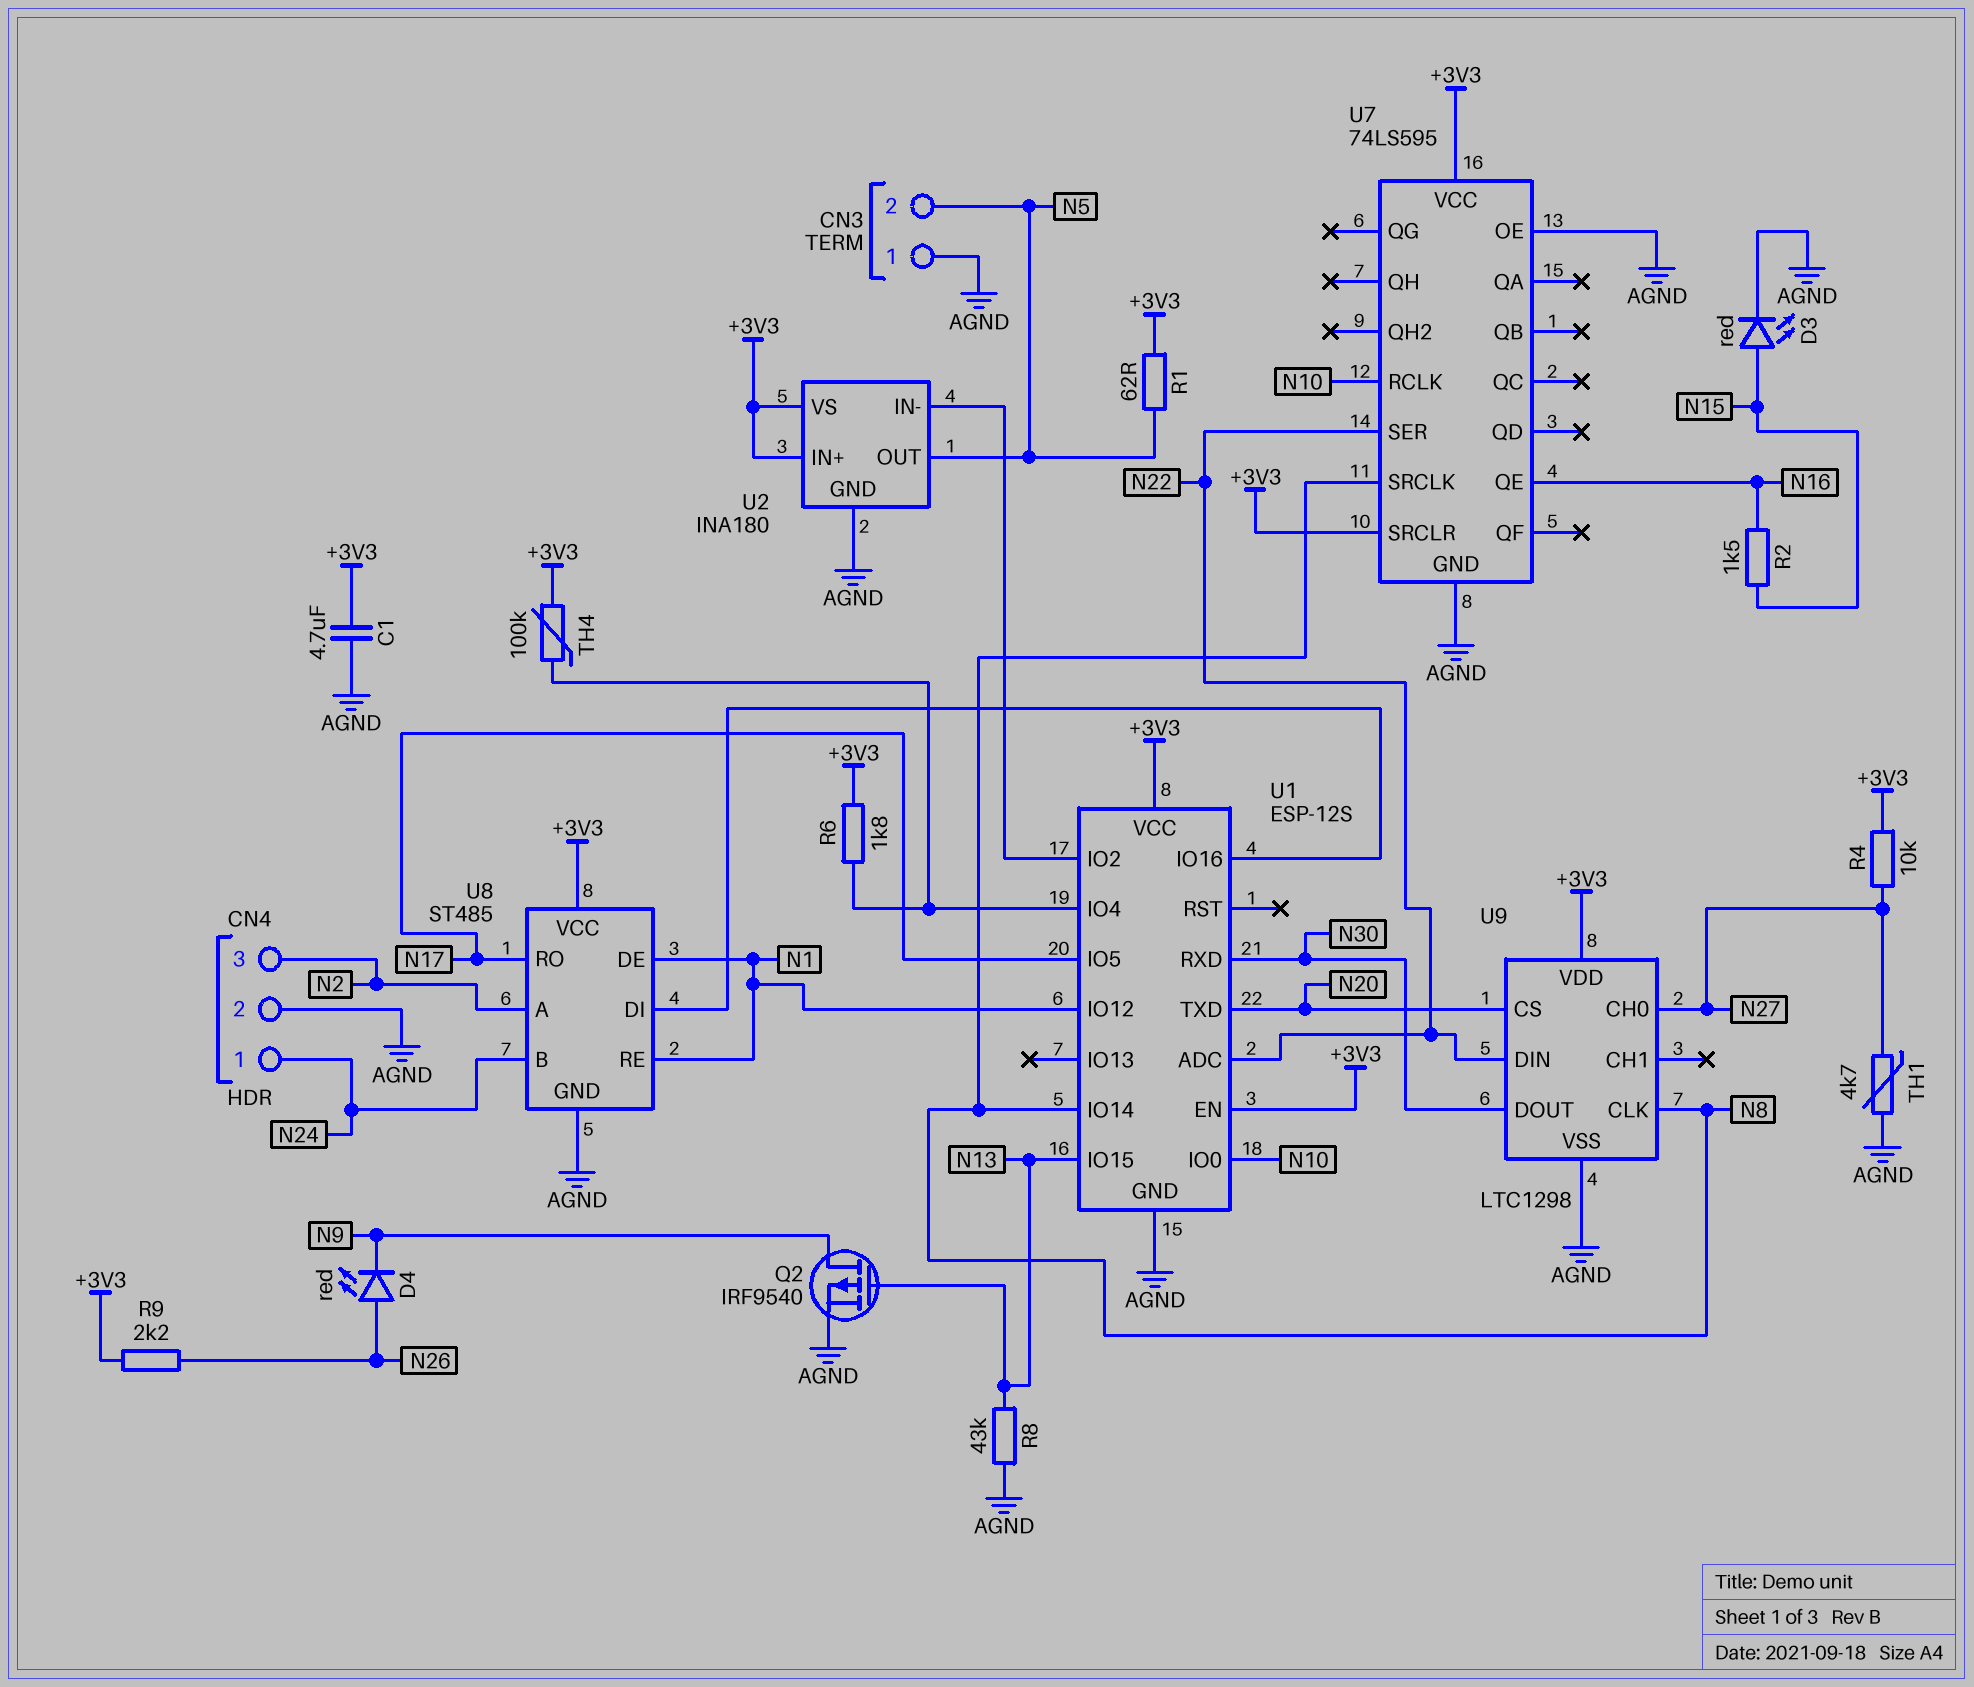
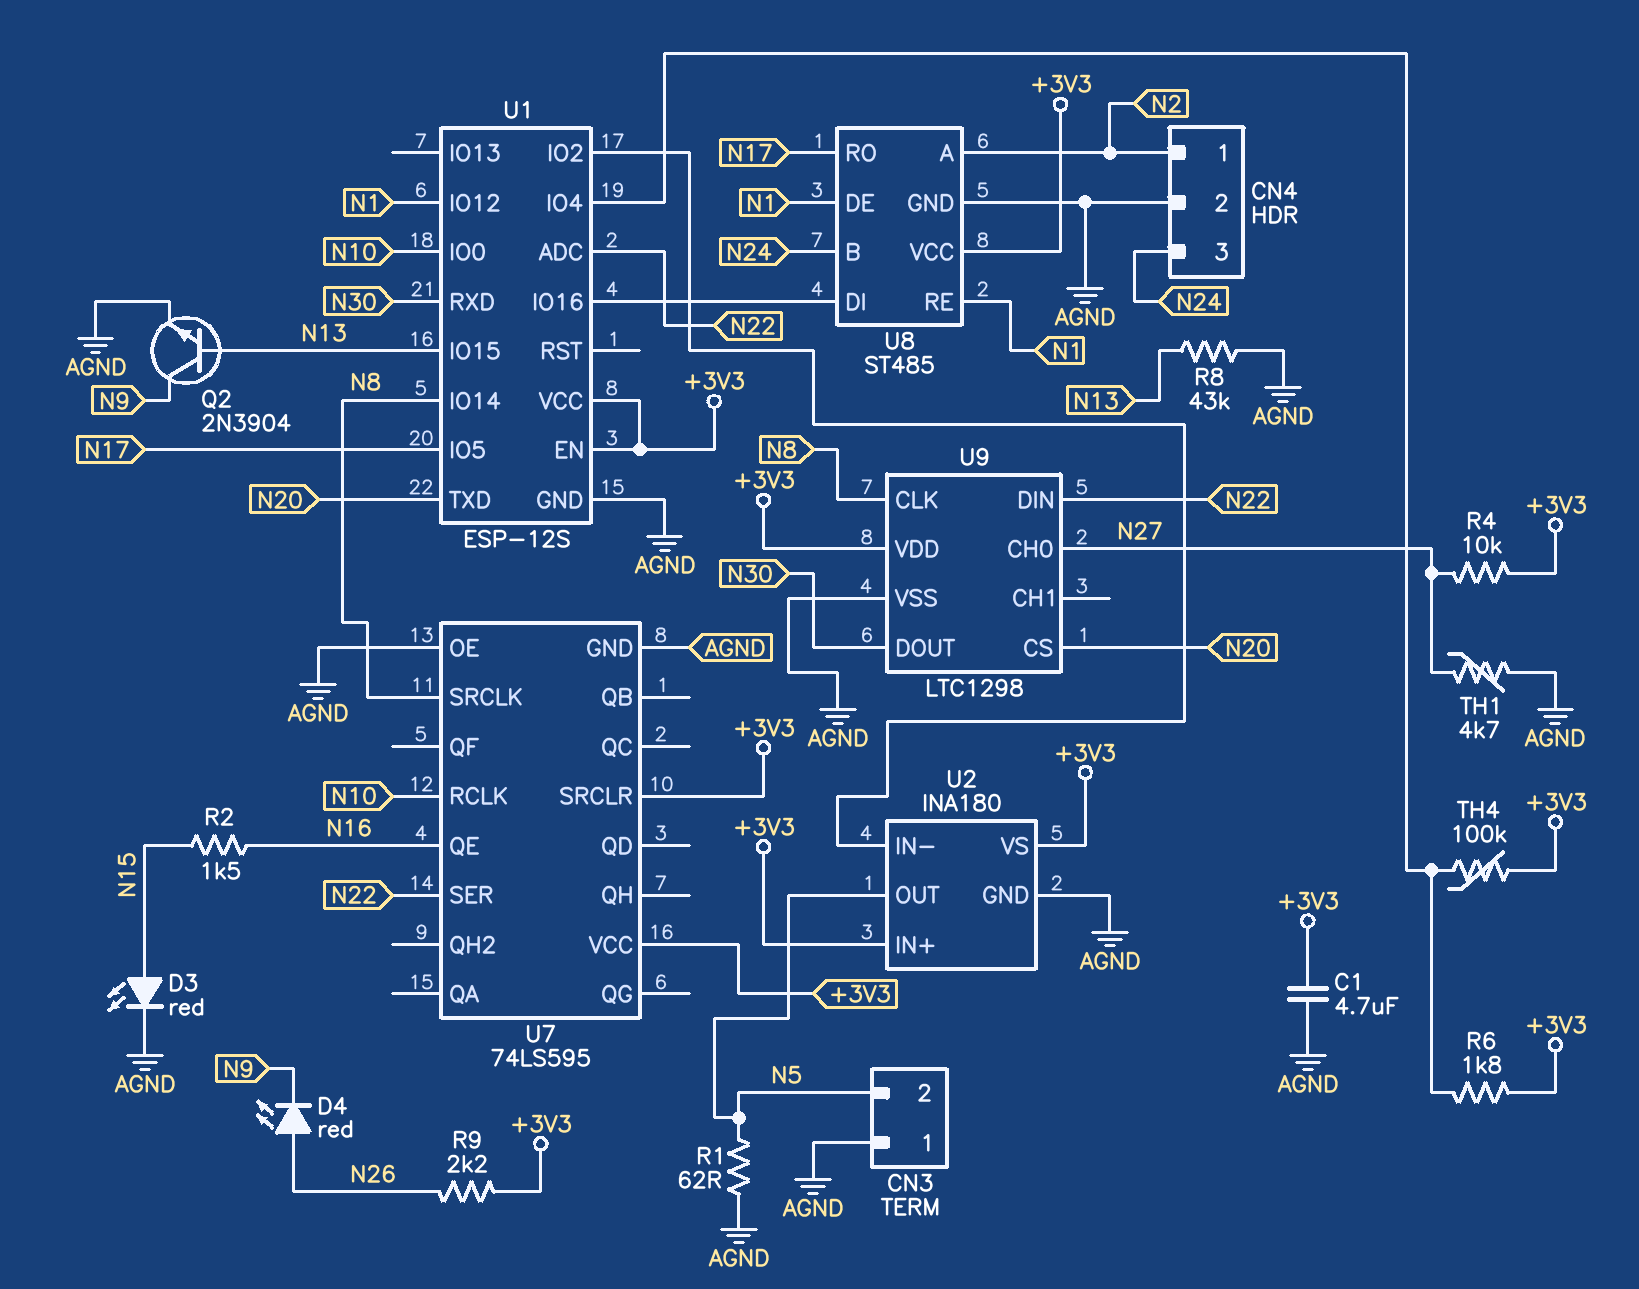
CN4 pin 1: N24 -> N2
CN4 pin 3: N2 -> N24
Q2: PMOS IRF9540 (G N13, D N9, S AGND) -> NPN 2N3904 (B N13, C N9, E AGND)
R1: 62 (+3V3, N5) -> 62 (AGND, N5)

